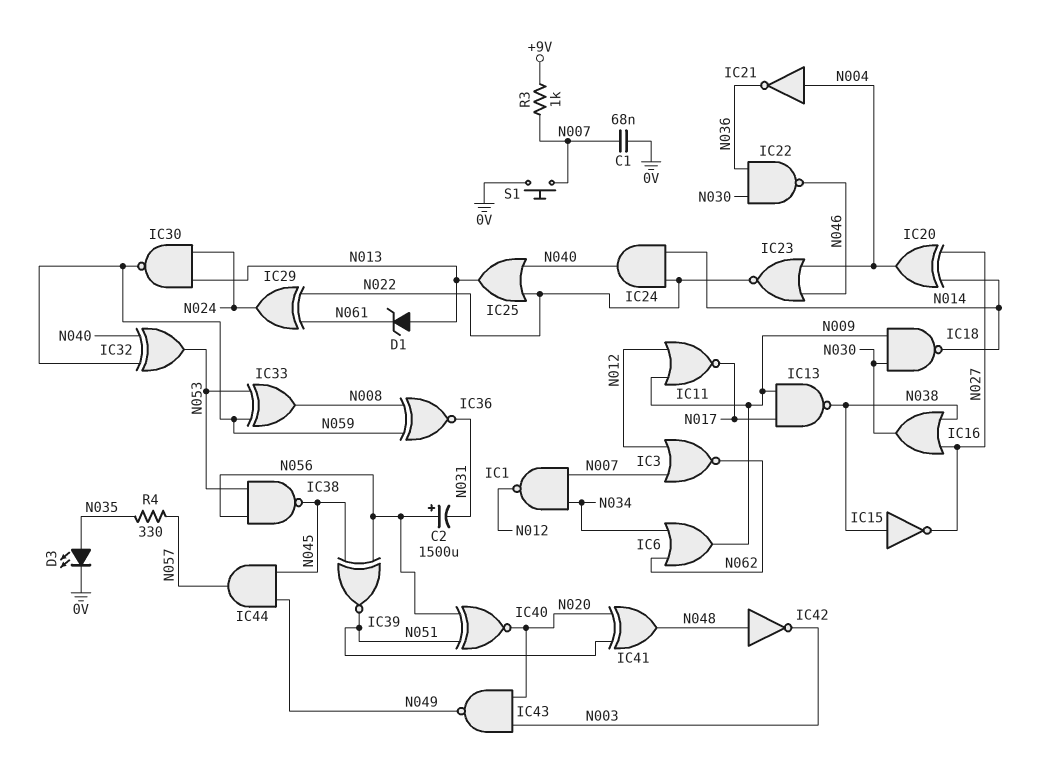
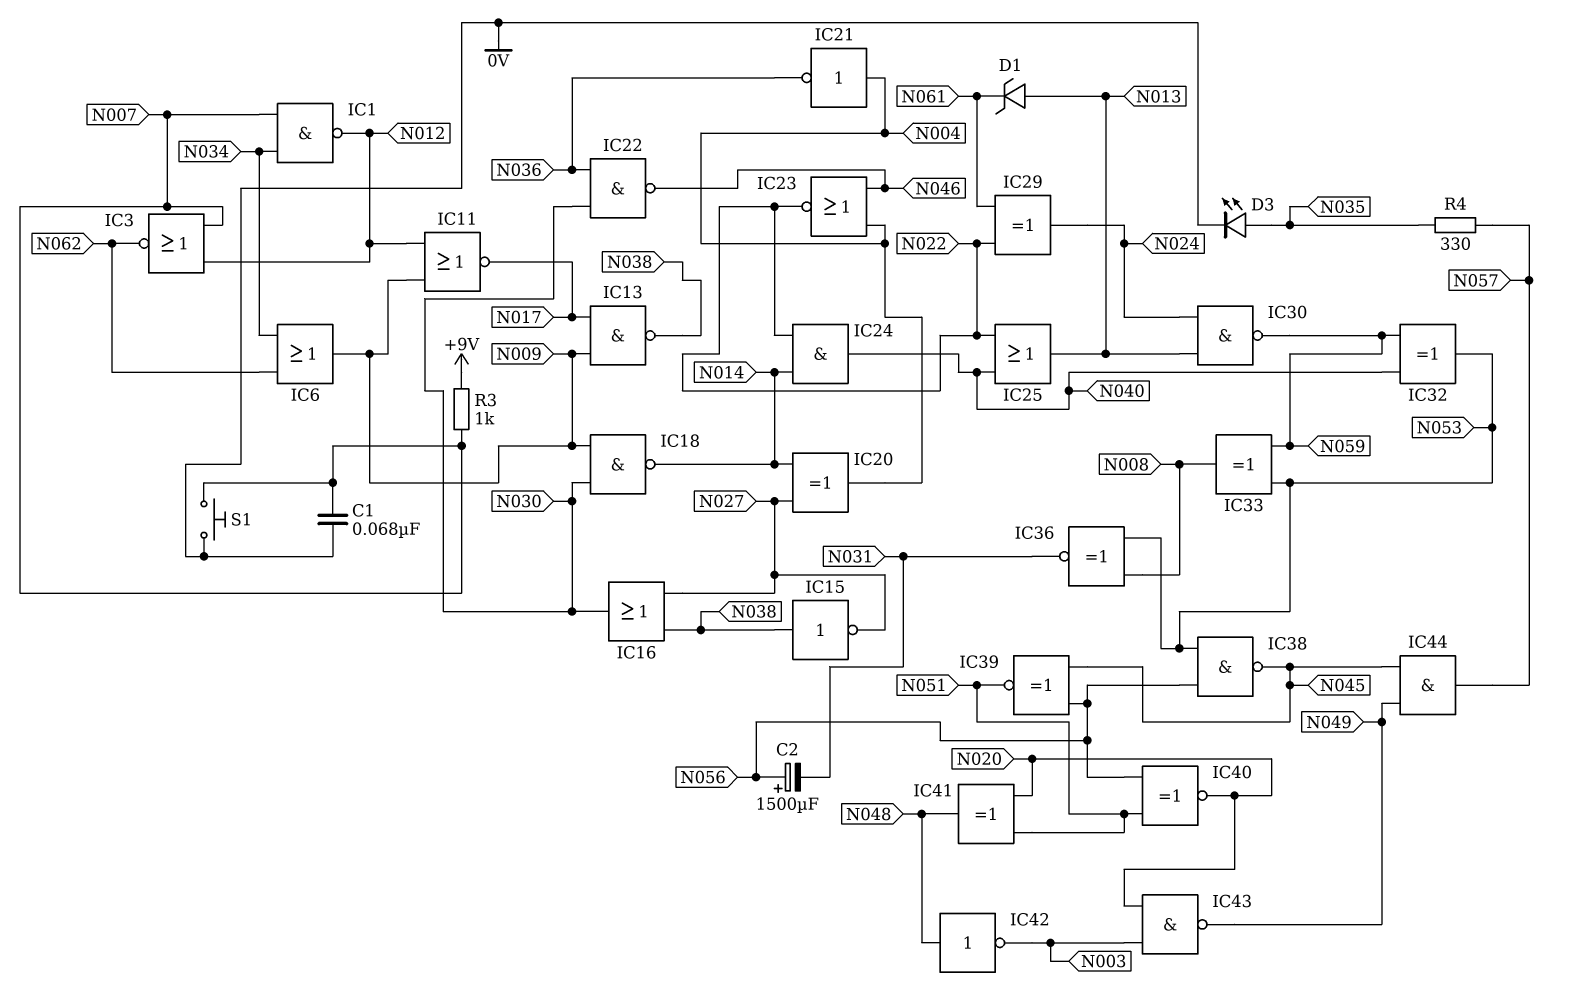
IC36: XNOR (in N008, in N059, out N031) -> XNOR (in N008, in N053, out N031)

